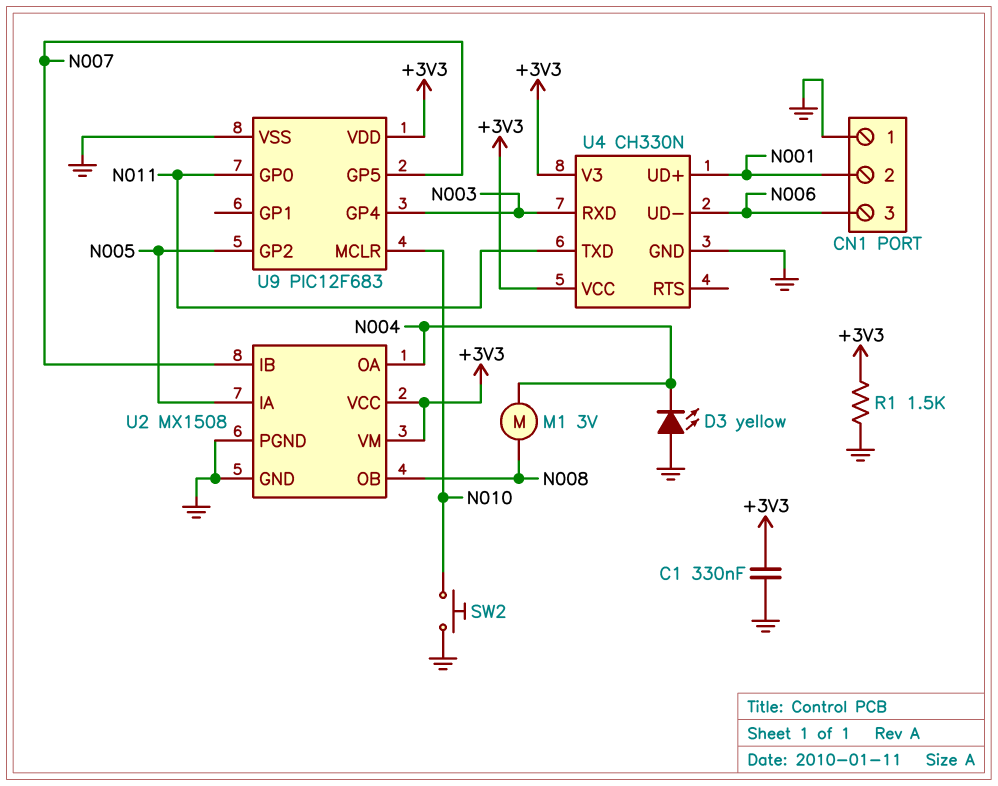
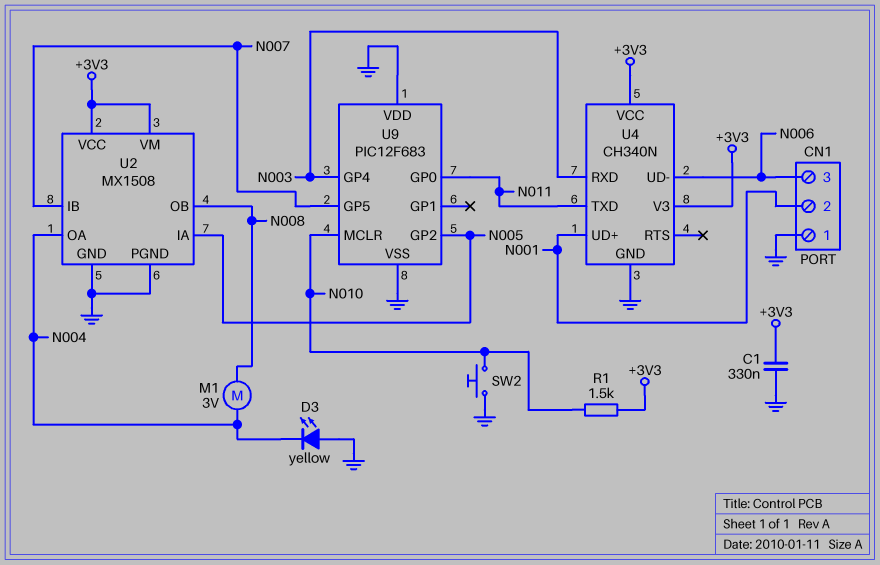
R1: 1.5k (+3V3, GND) -> 1.5k (+3V3, N010)
U4: CH330N -> CH340N
U9 pin VDD: +3V3 -> GND

